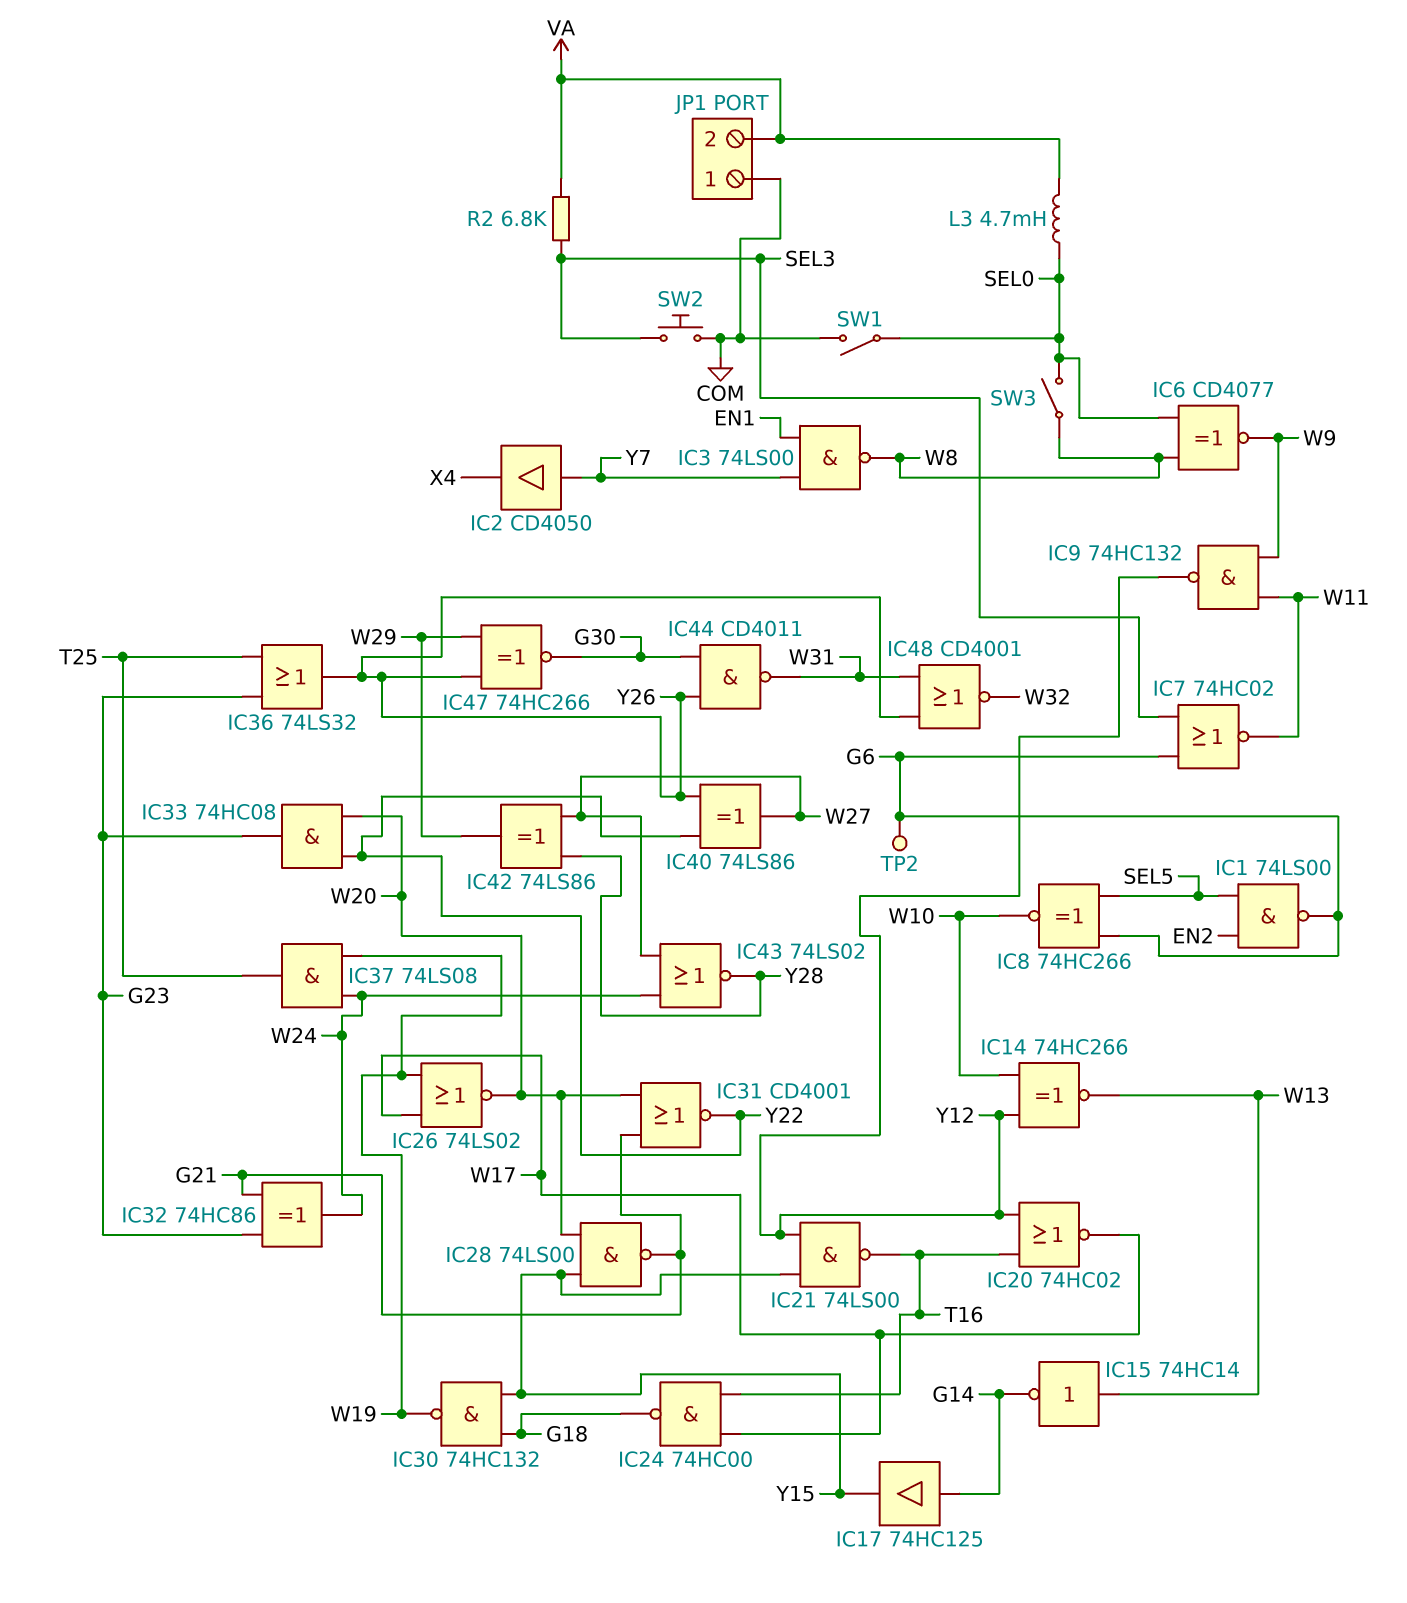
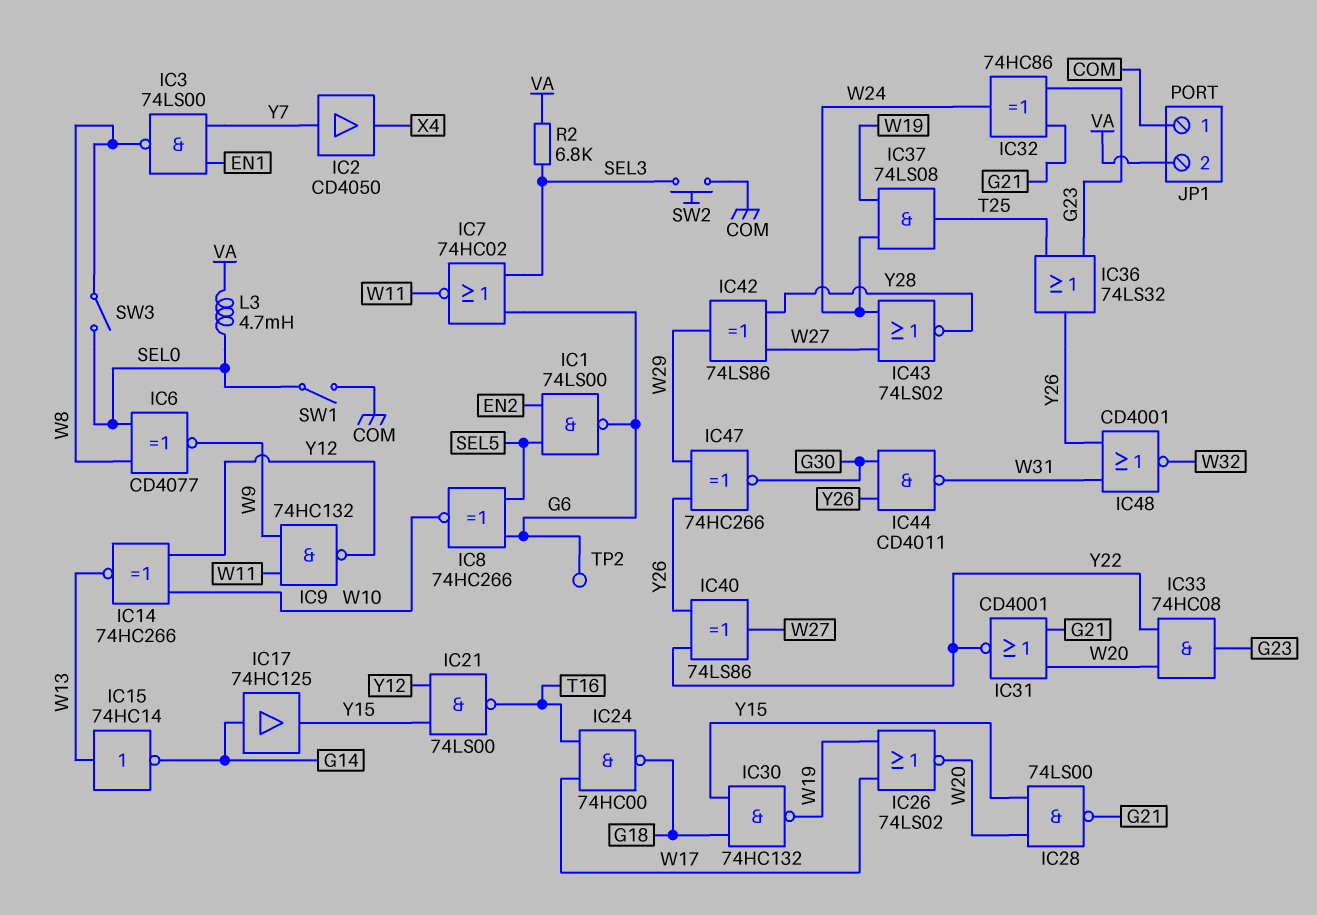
IC20: NOR 74HC02 (in T16, in Y12, out W17) -> none

